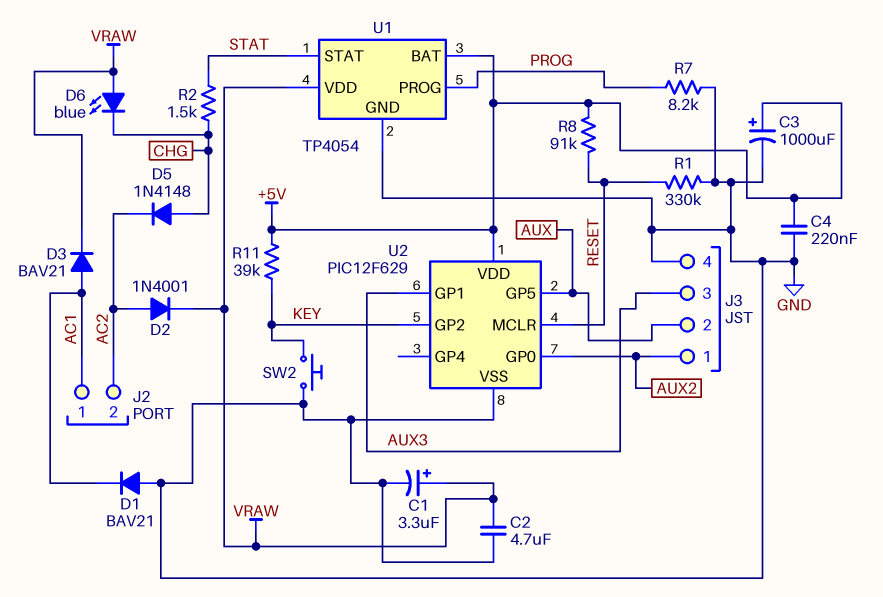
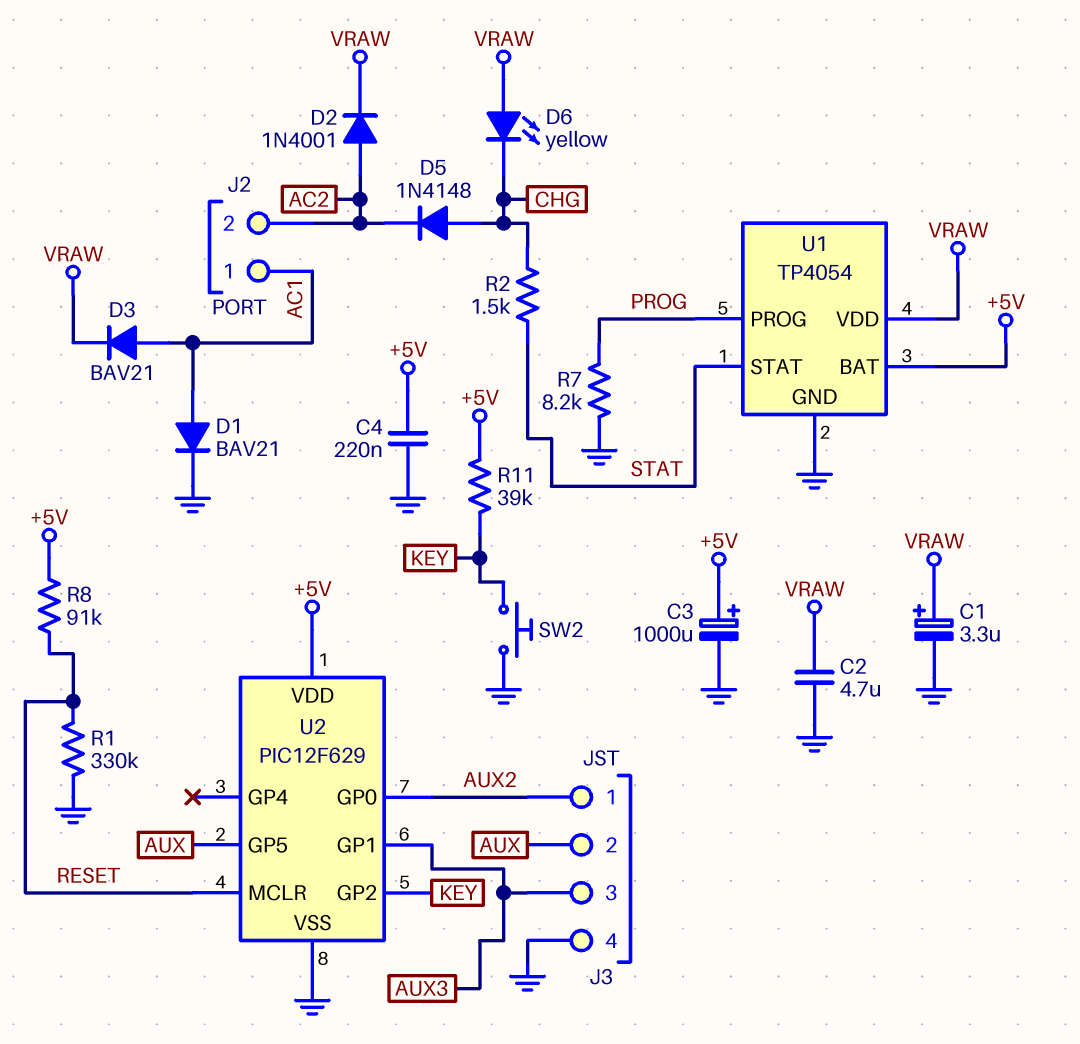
D1: diode BAV21 (A GND, K AC1) -> diode BAV21 (A AC1, K GND)
D6: LED blue (A VRAW, K CHG) -> LED yellow (A VRAW, K CHG)

